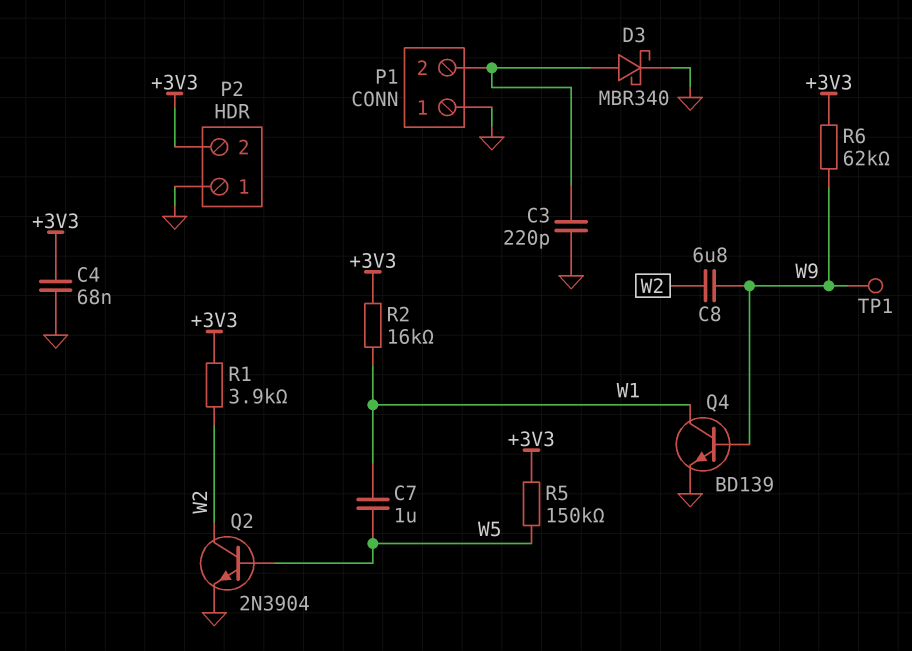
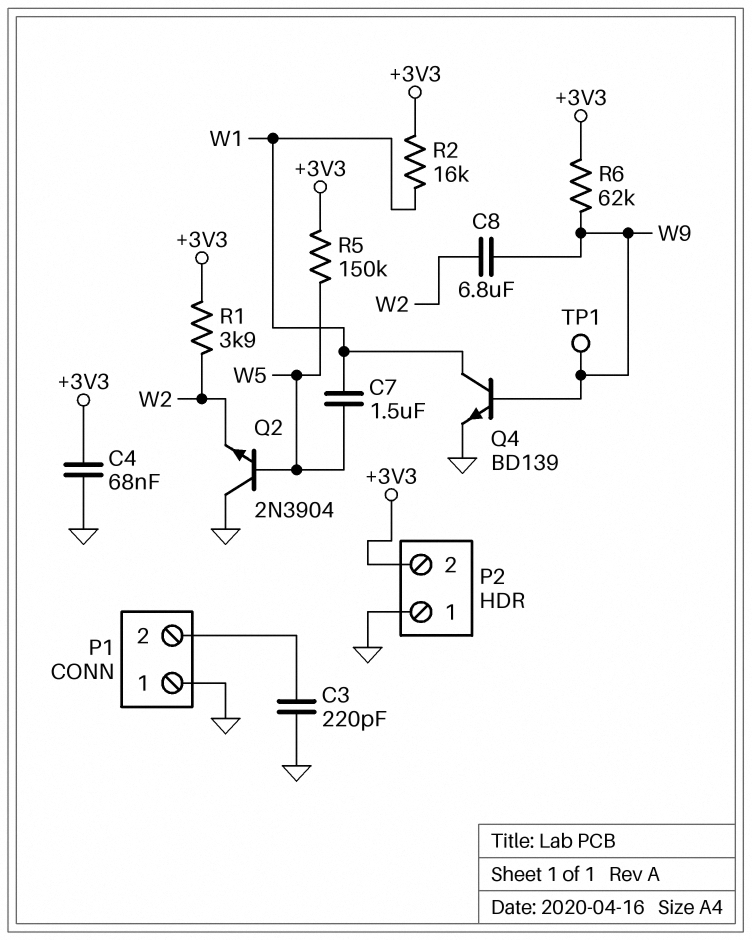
C7: 1uF (W1, W5) -> 1.5uF (W1, W5)
D3: schottky MBR340 (A P1/2, K GND) -> none
Q2: NPN 2N3904 (B W5, C W2, E GND) -> NPN 2N3904 (B W5, C GND, E W2)

